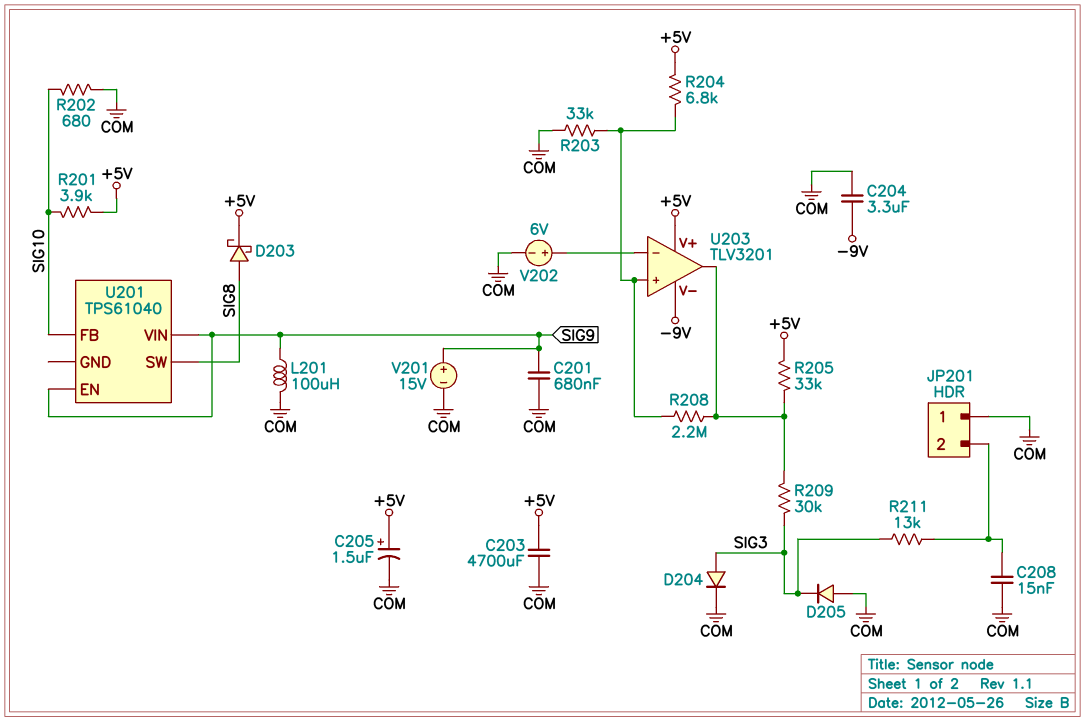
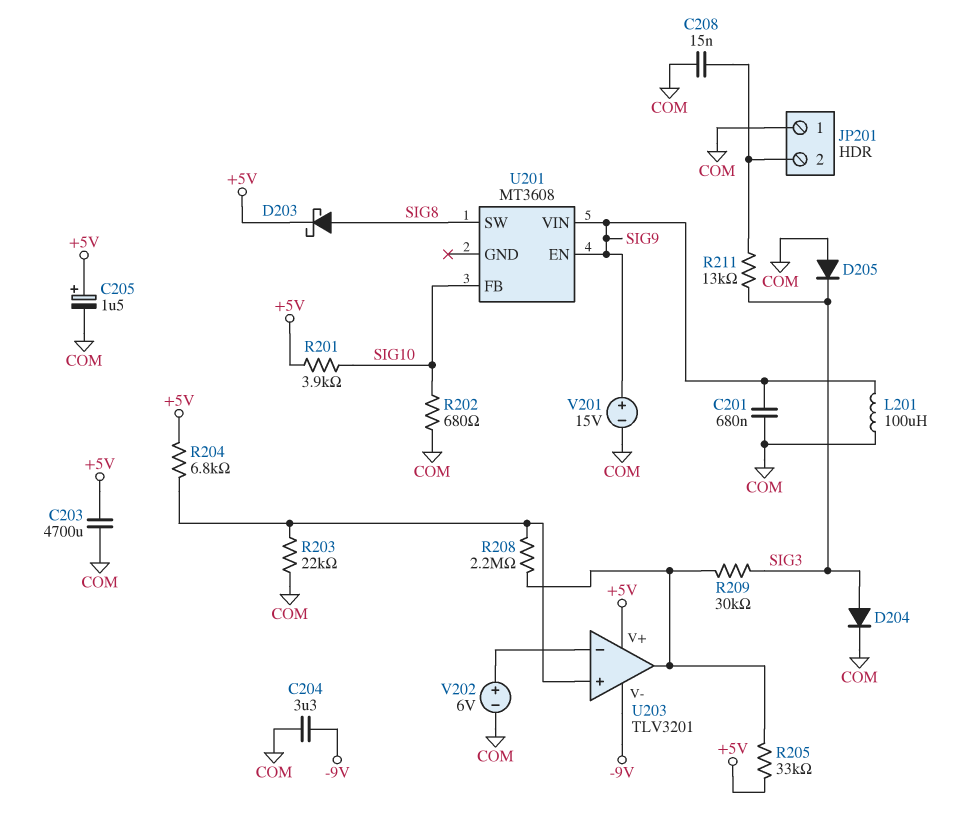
R203: 33k (COM, U203/in+) -> 22k (COM, U203/in+)
U201: TPS61040 -> MT3608

